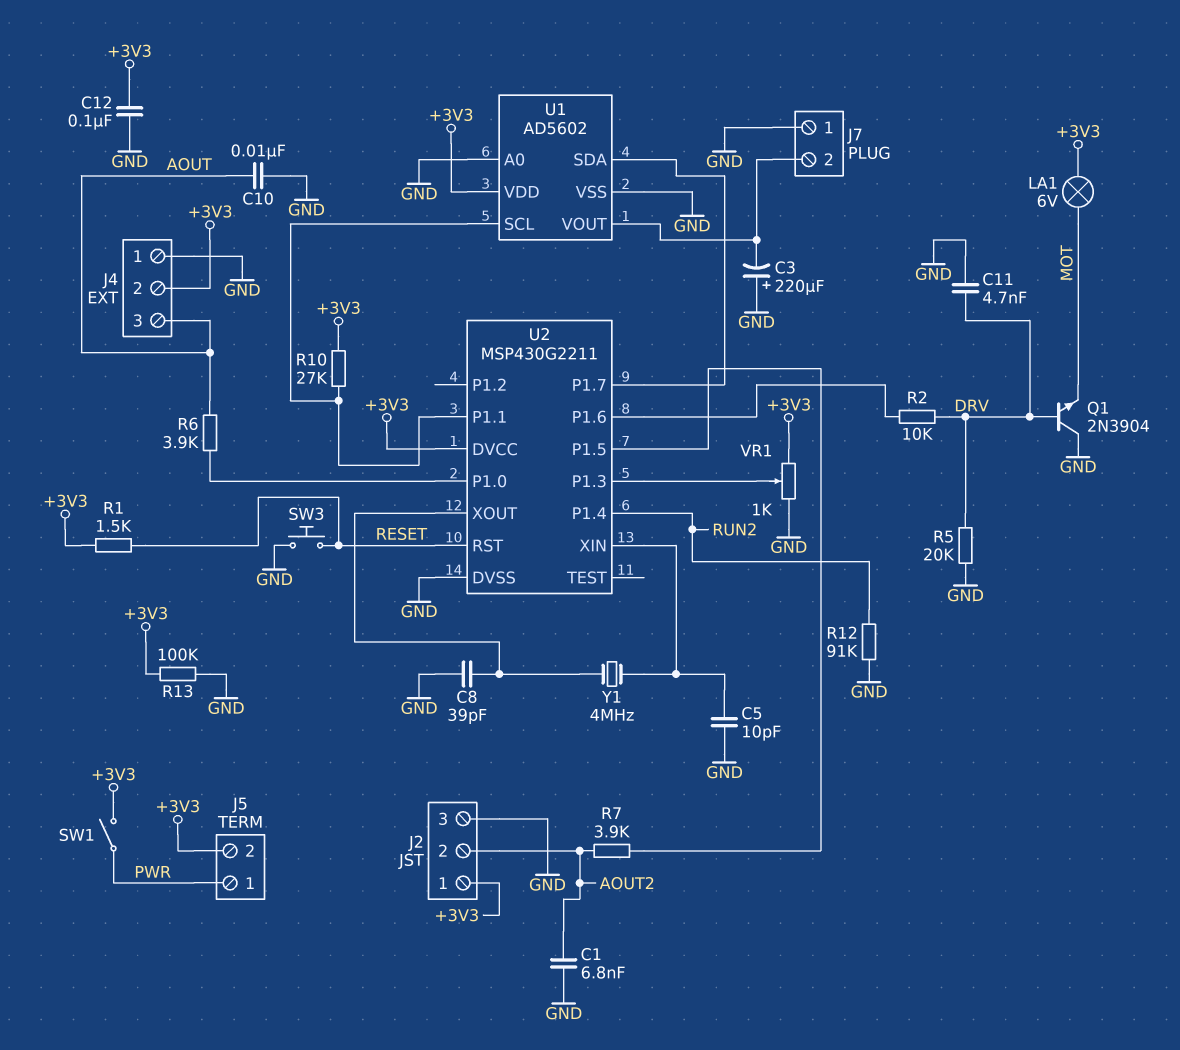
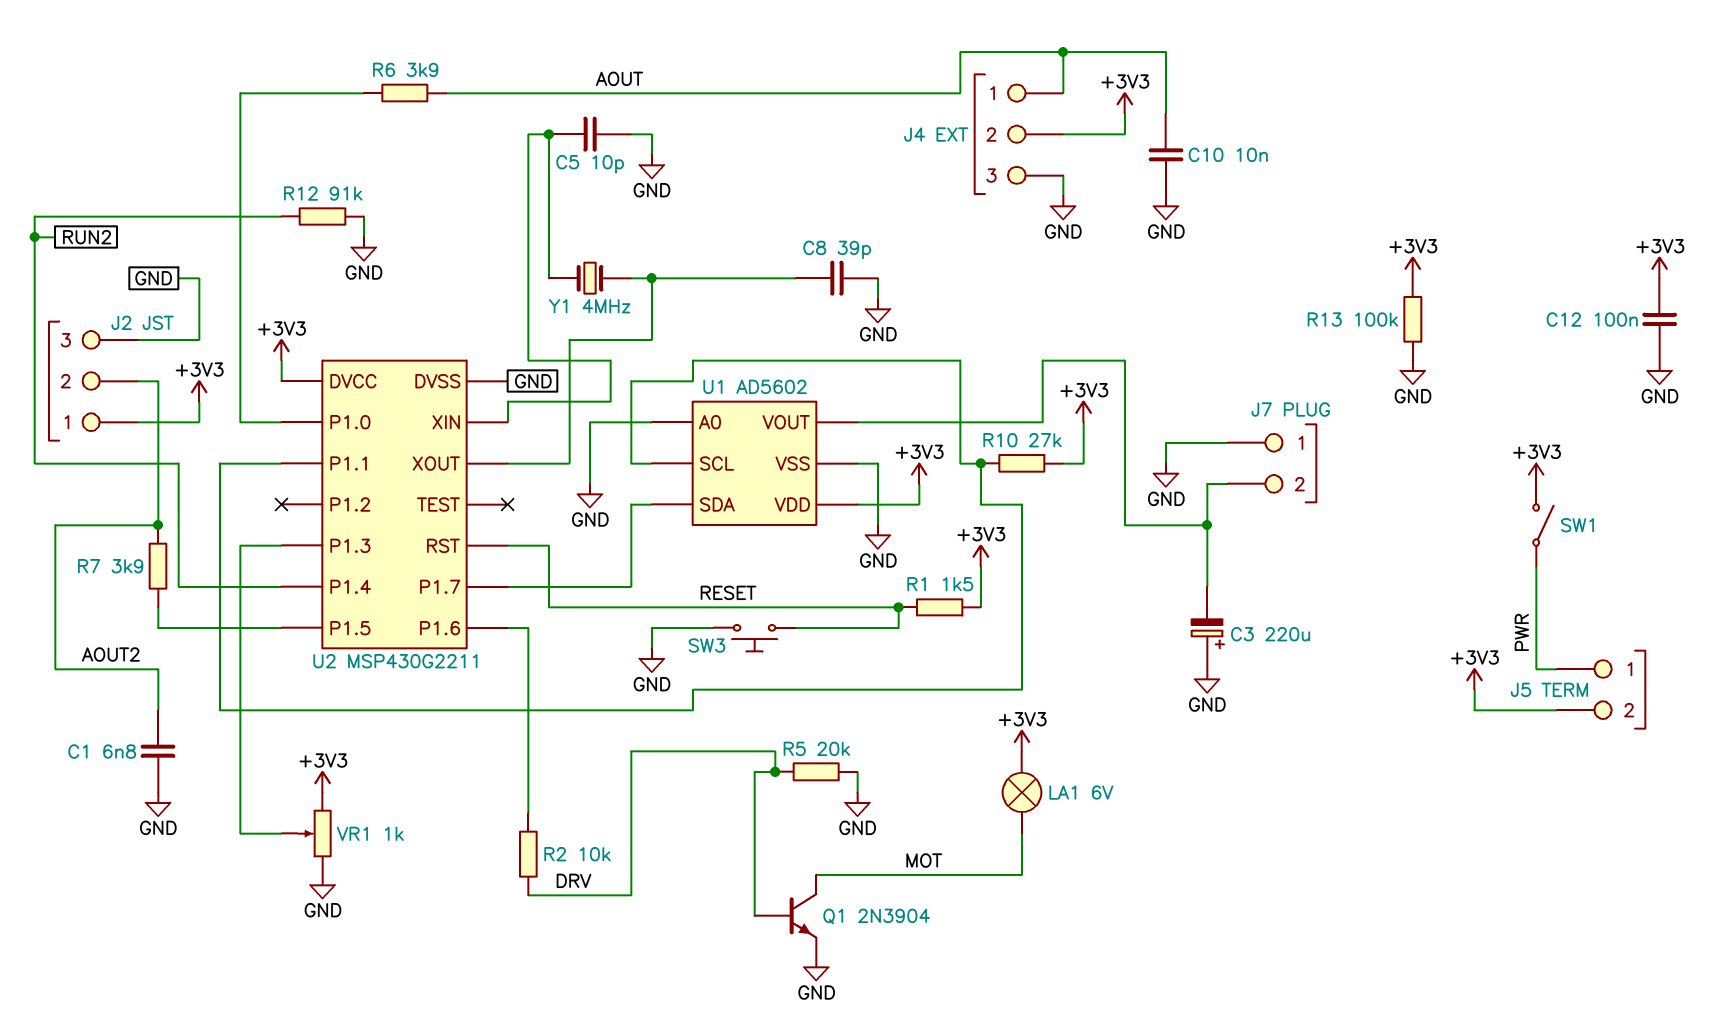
C11: 4.7nF (DRV, GND) -> none
J4 pin 1: GND -> AOUT
J4 pin 3: AOUT -> GND
Q1: NPN 2N3904 (B DRV, C GND, E MOT) -> NPN 2N3904 (B DRV, C MOT, E GND)

